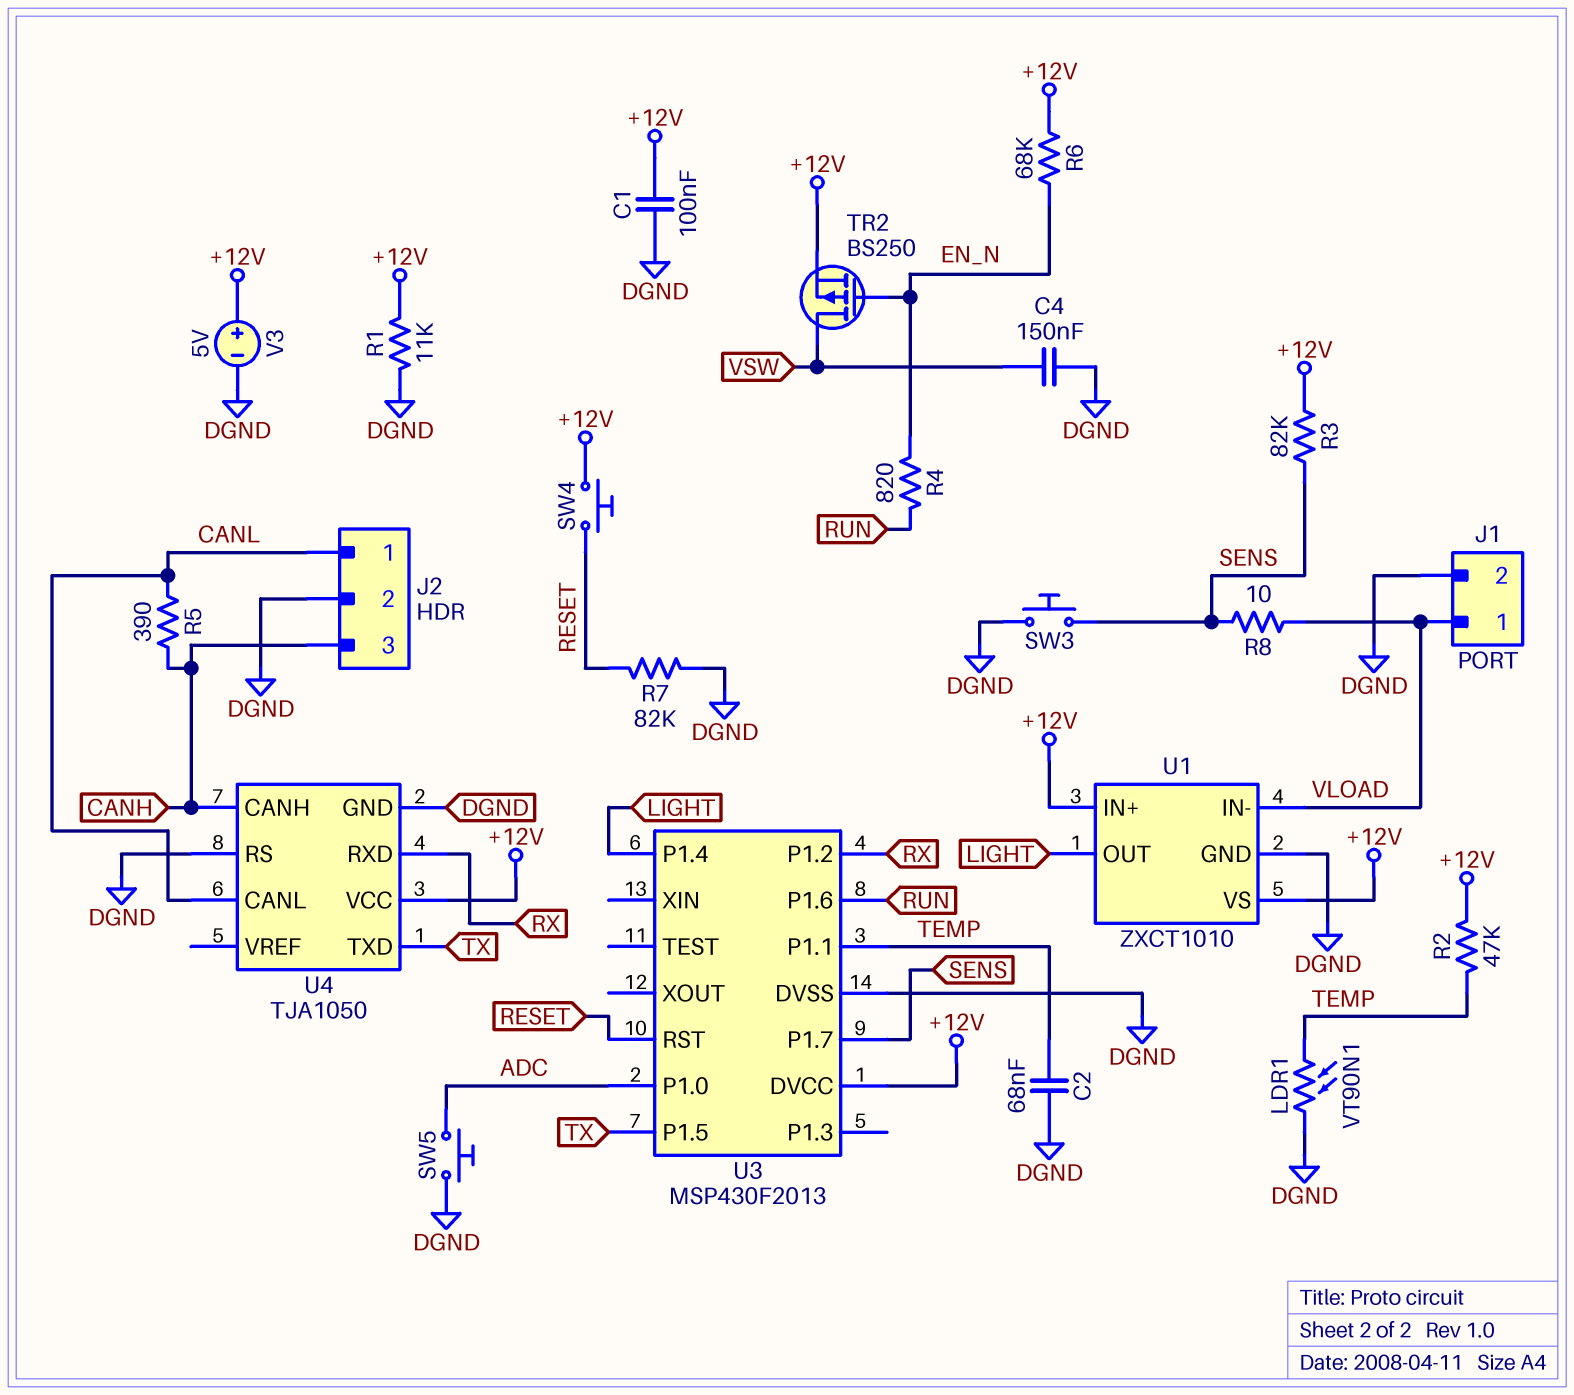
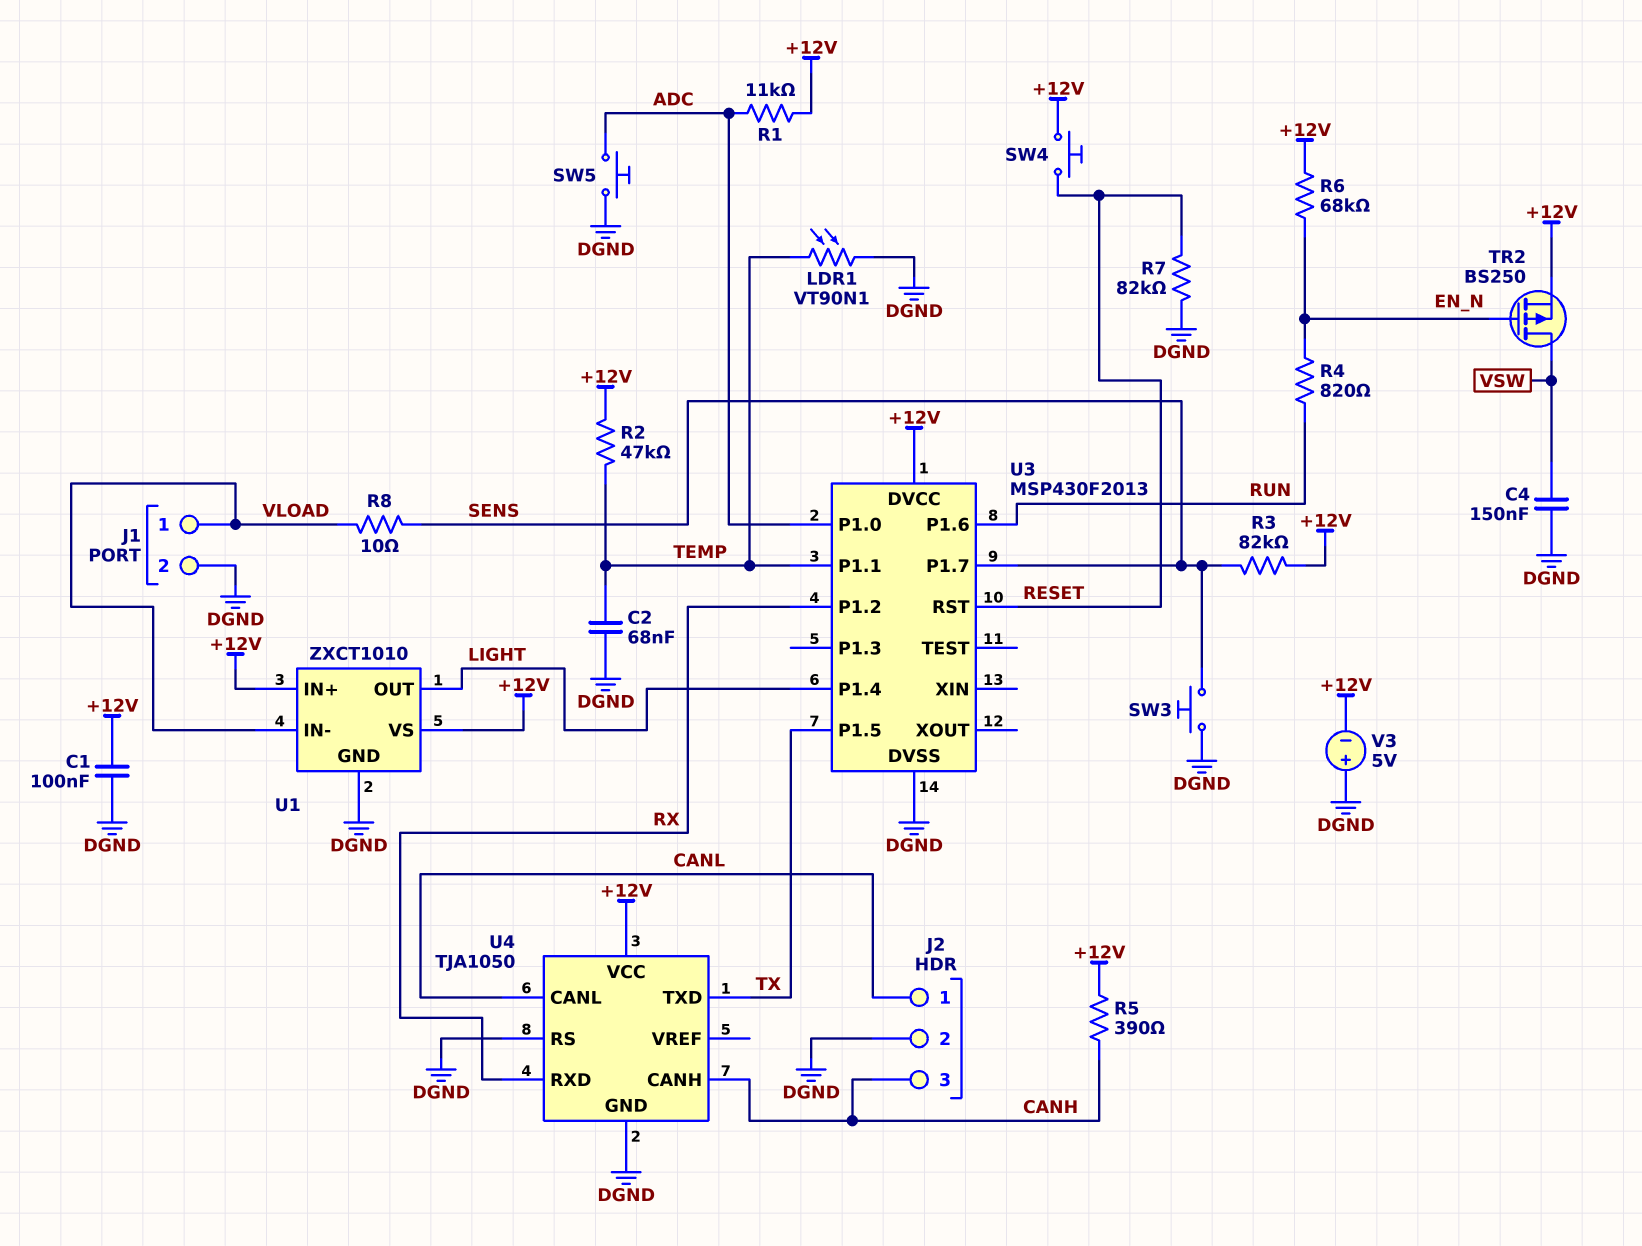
R1: 11k (+12V, DGND) -> 11k (+12V, ADC)
R5: 390 (CANH, CANL) -> 390 (+12V, CANH)
V3: 5V (plus +12V, minus DGND) -> 5V (plus DGND, minus +12V)

